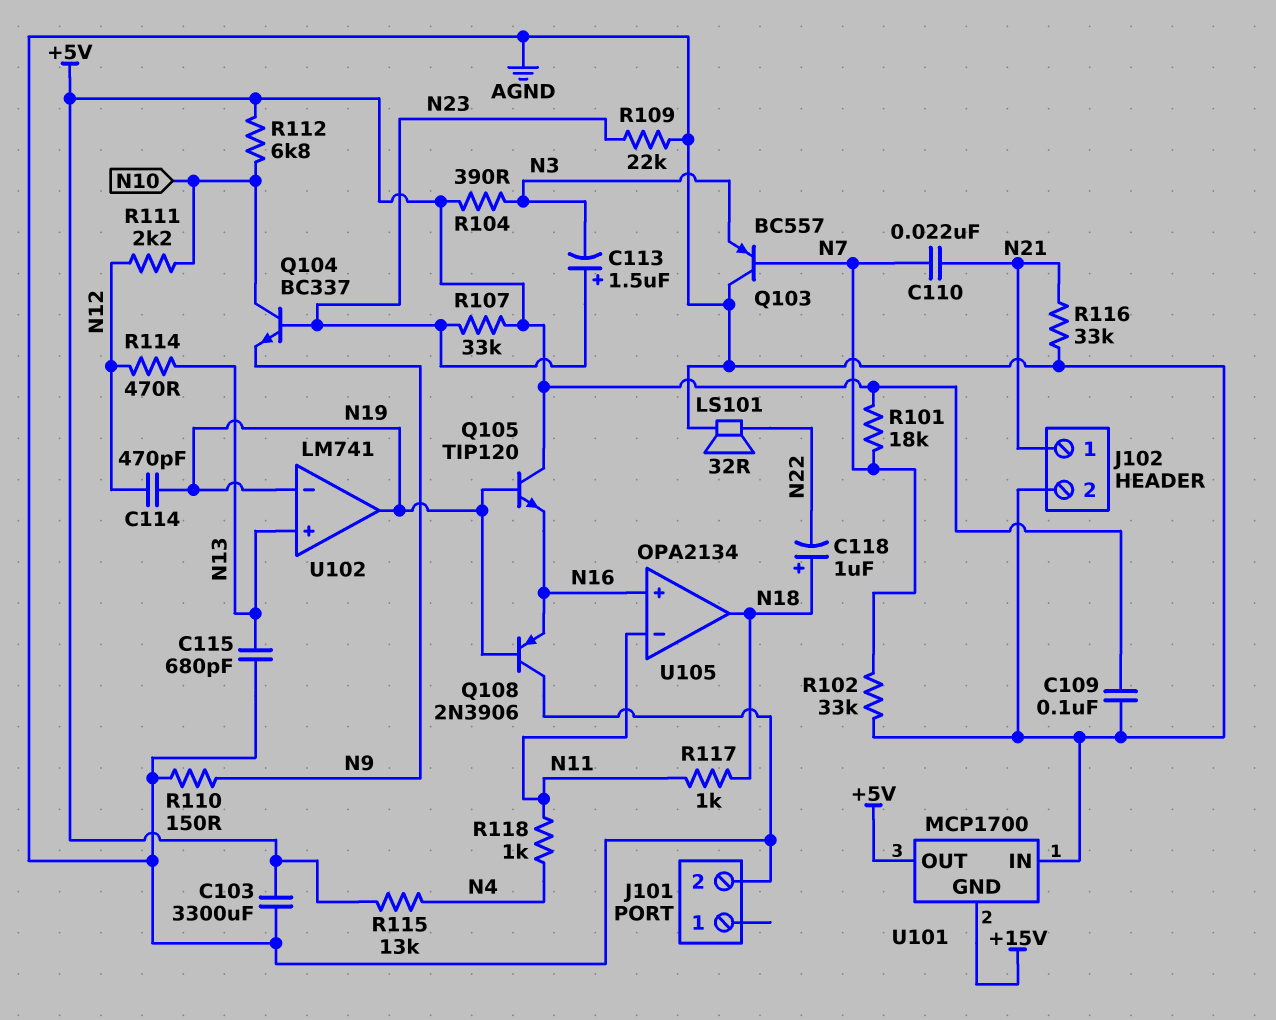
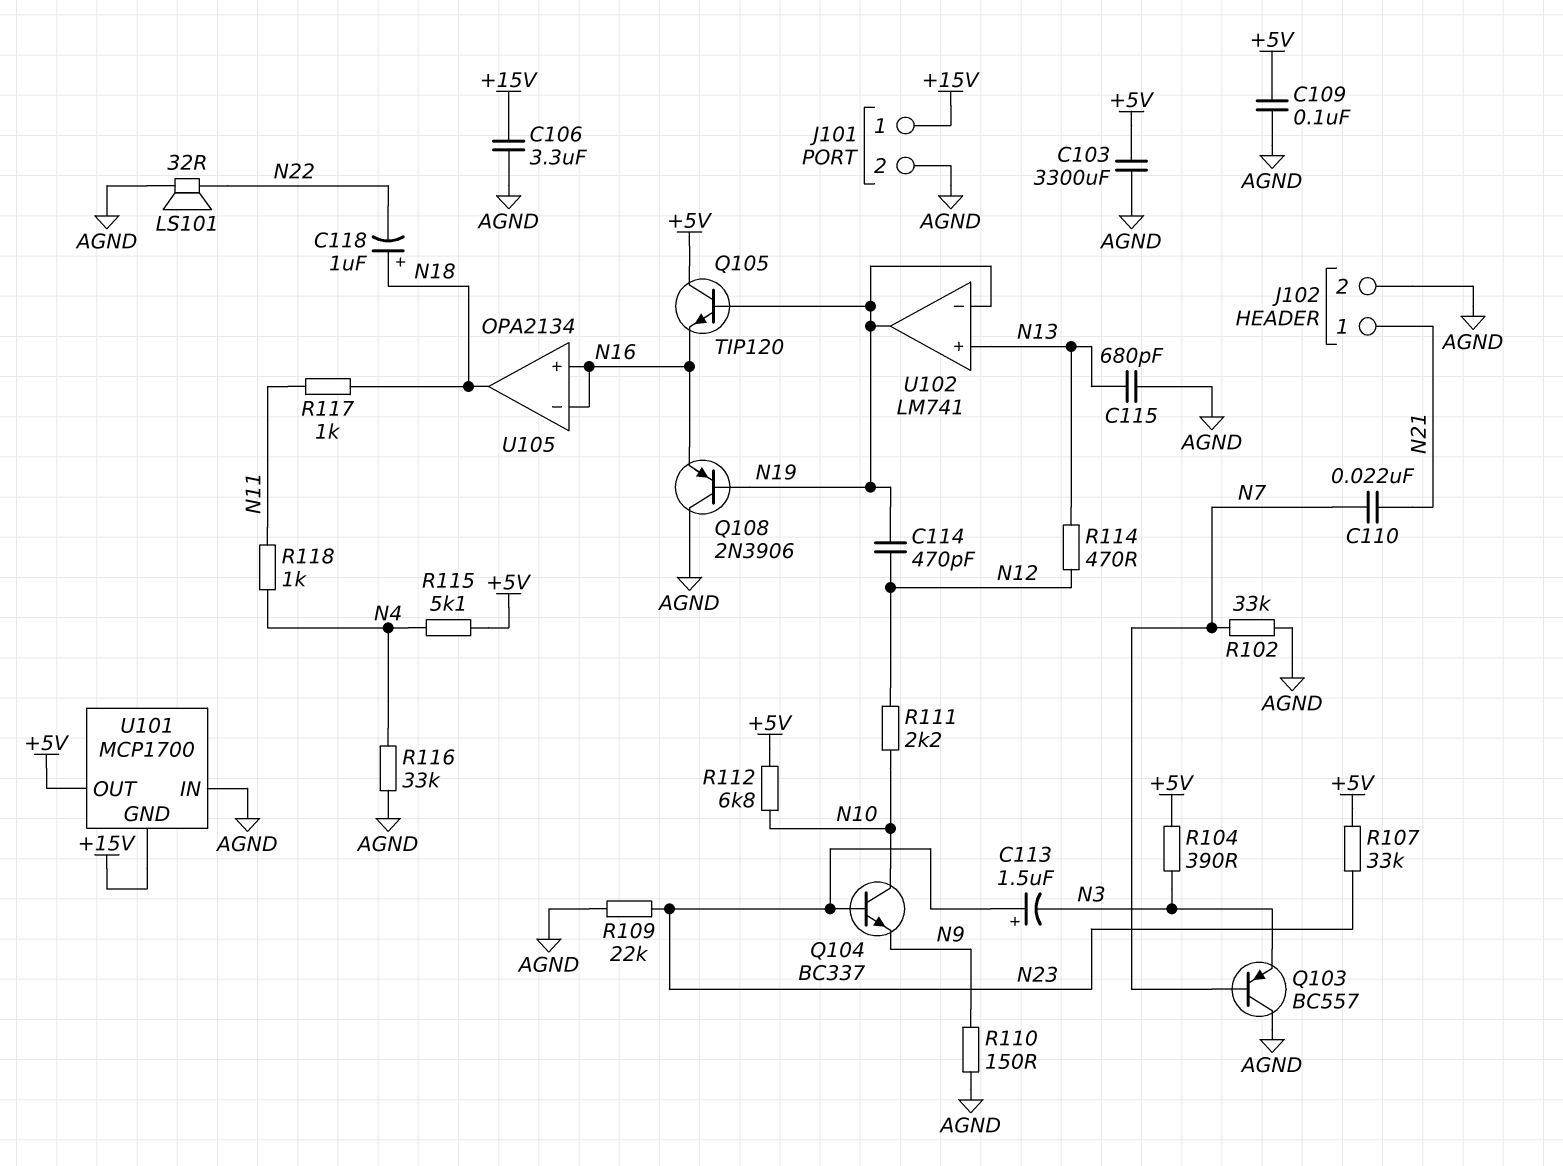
C106: none -> 3.3uF (+15V, AGND)
J101 pin 1: none -> +15V
R101: 18k (+5V, N7) -> none
R115: 13k (+5V, N4) -> 5.1k (+5V, N4)
R116: 33k (AGND, N21) -> 33k (AGND, N4)
U105 pin in-: N11 -> N16

